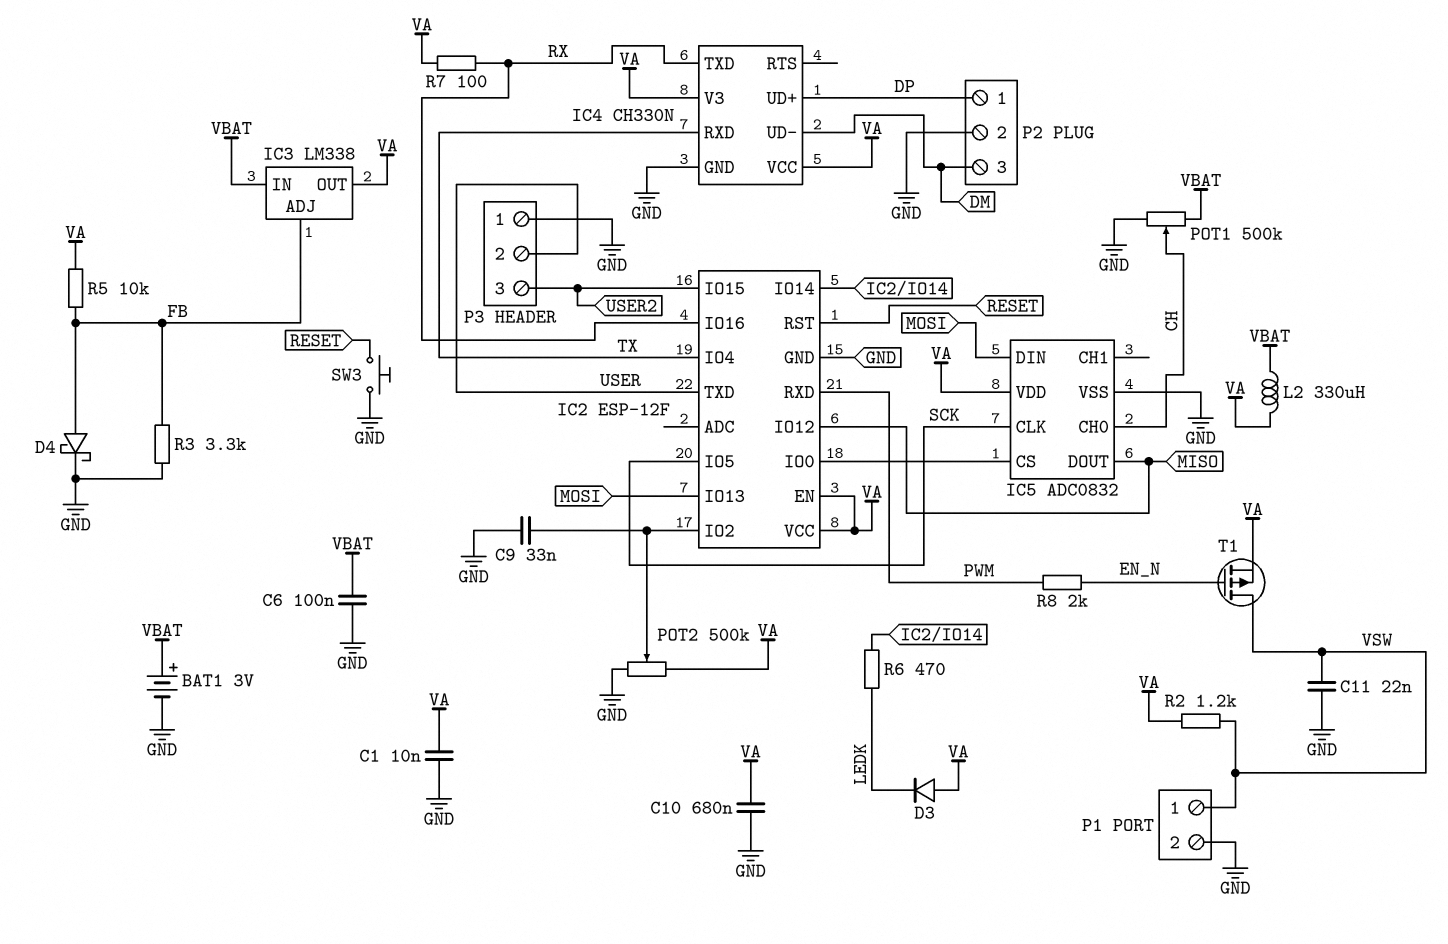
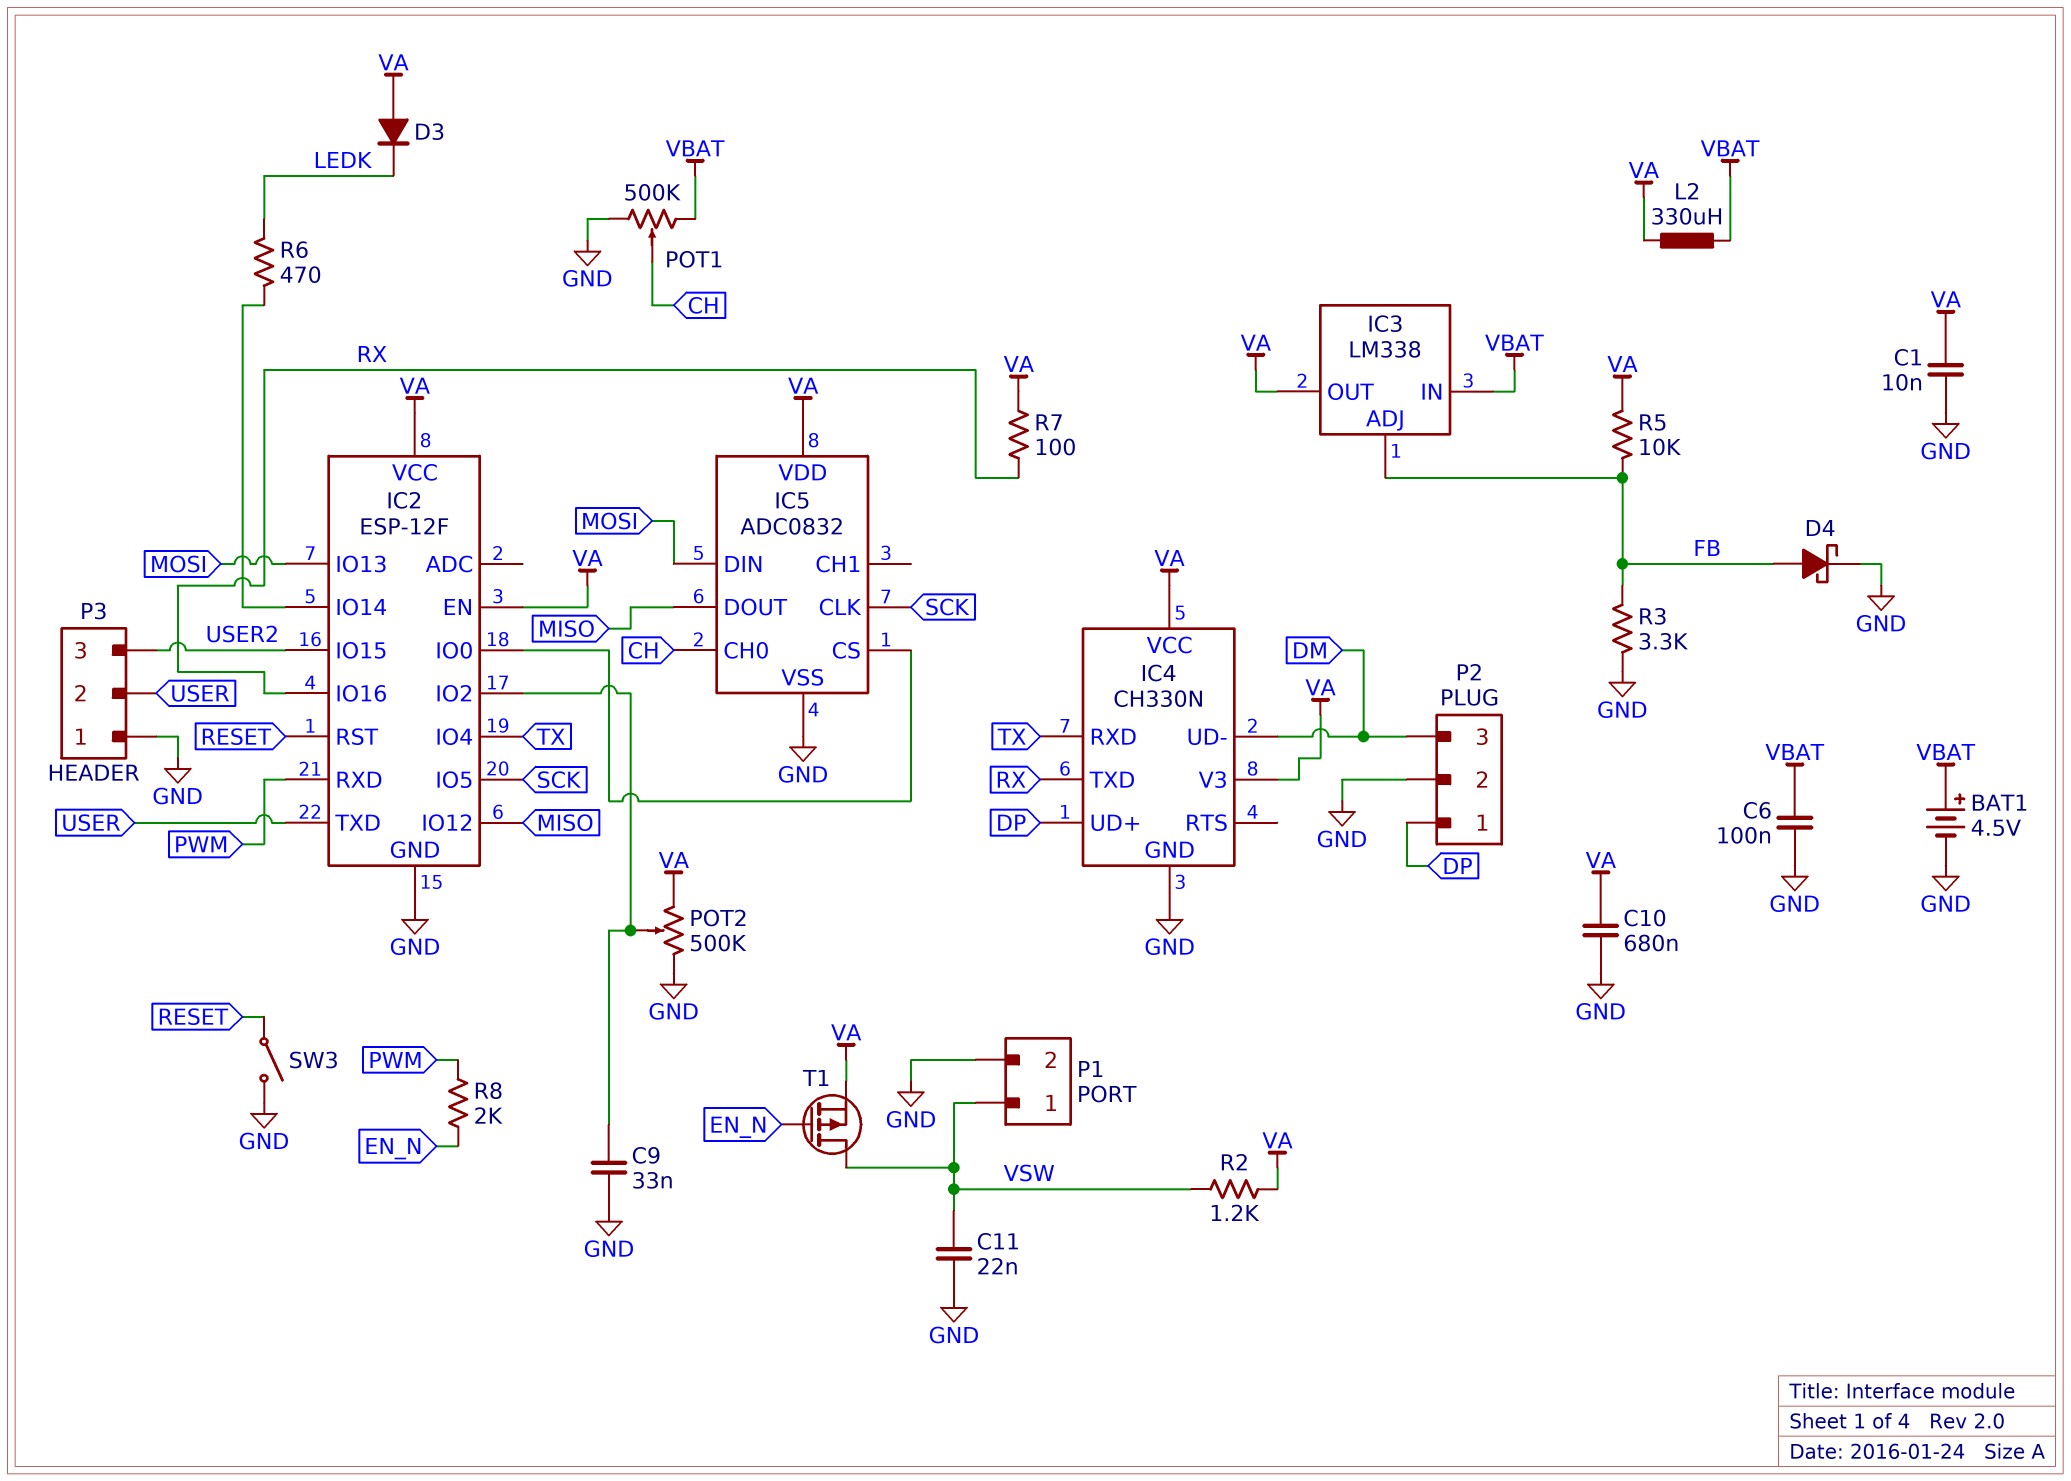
BAT1: 3V (plus VBAT, minus GND) -> 4.5V (plus VBAT, minus GND)
SW3: button (GND, RESET) -> switch (GND, RESET)

